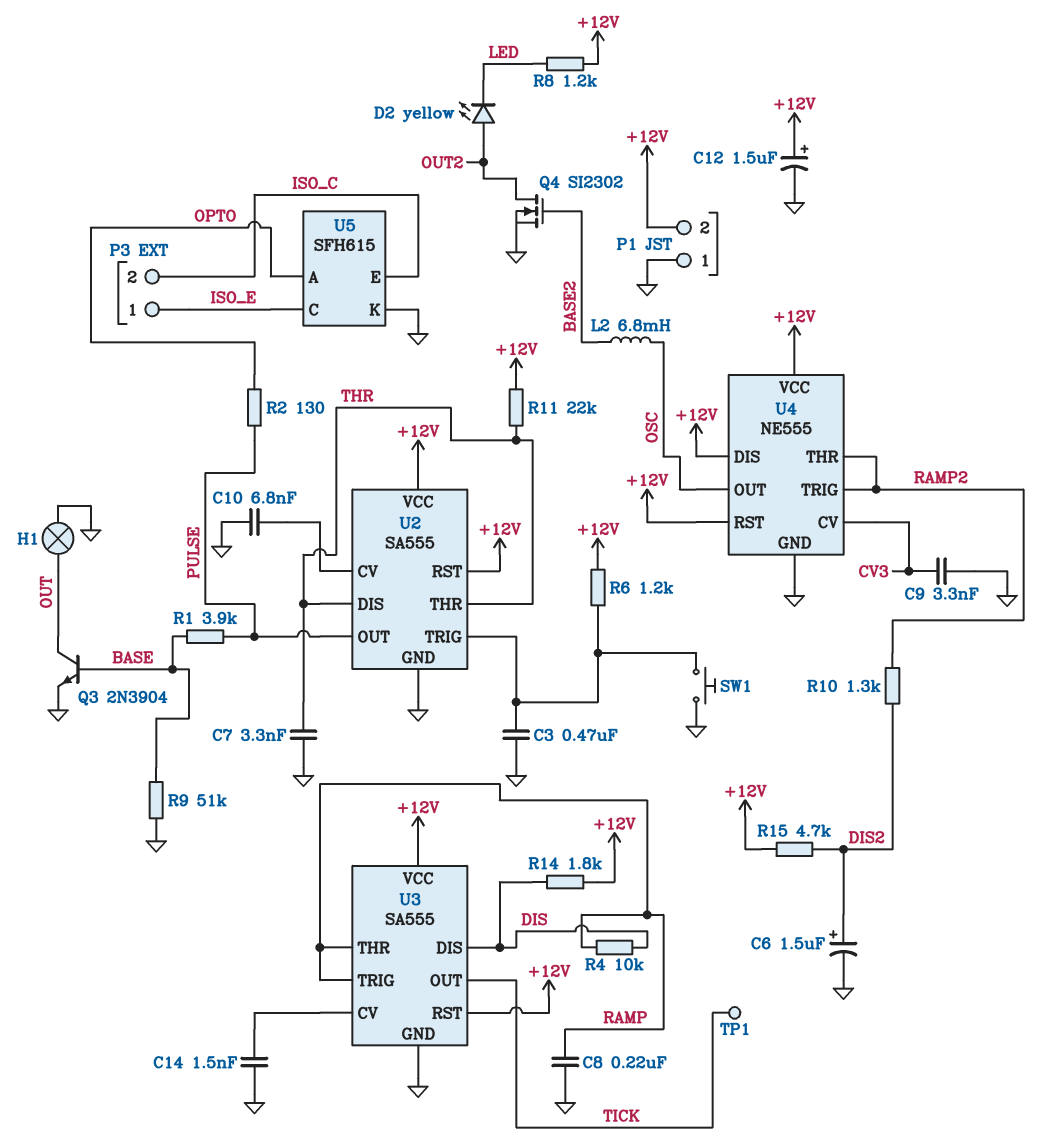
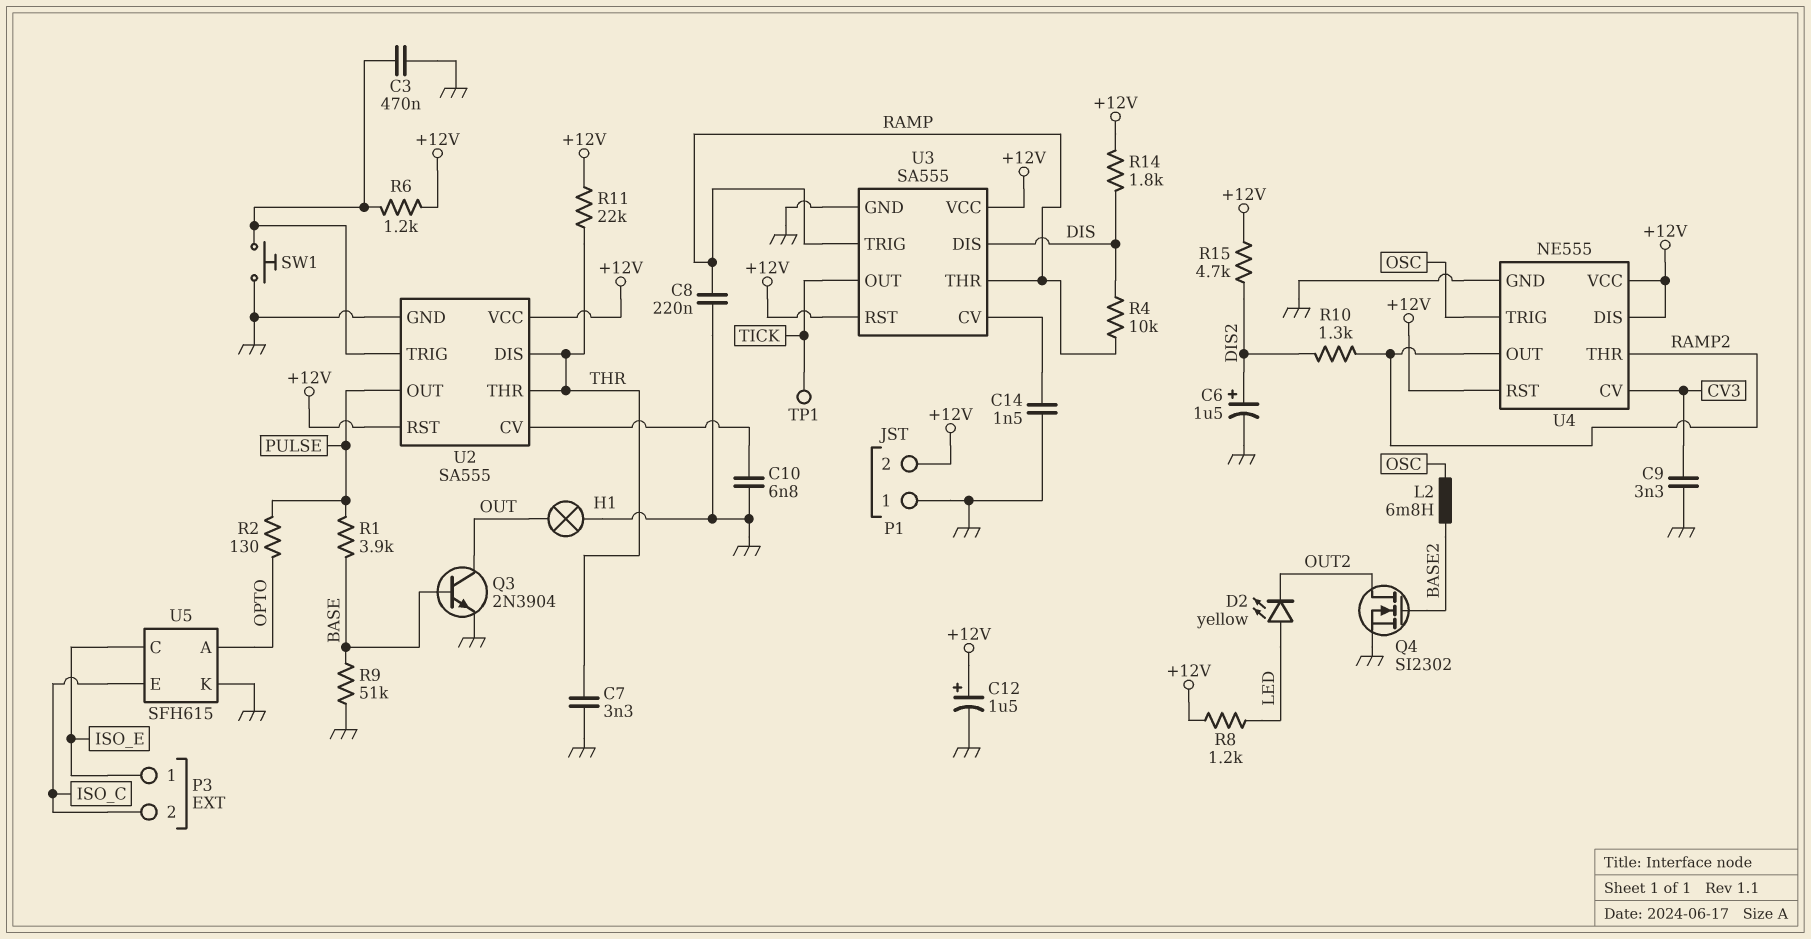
D2: LED yellow (A OUT2, K LED) -> LED yellow (A LED, K OUT2)
U4 pin OUT: OSC -> RAMP2
U4 pin TRIG: RAMP2 -> OSC

